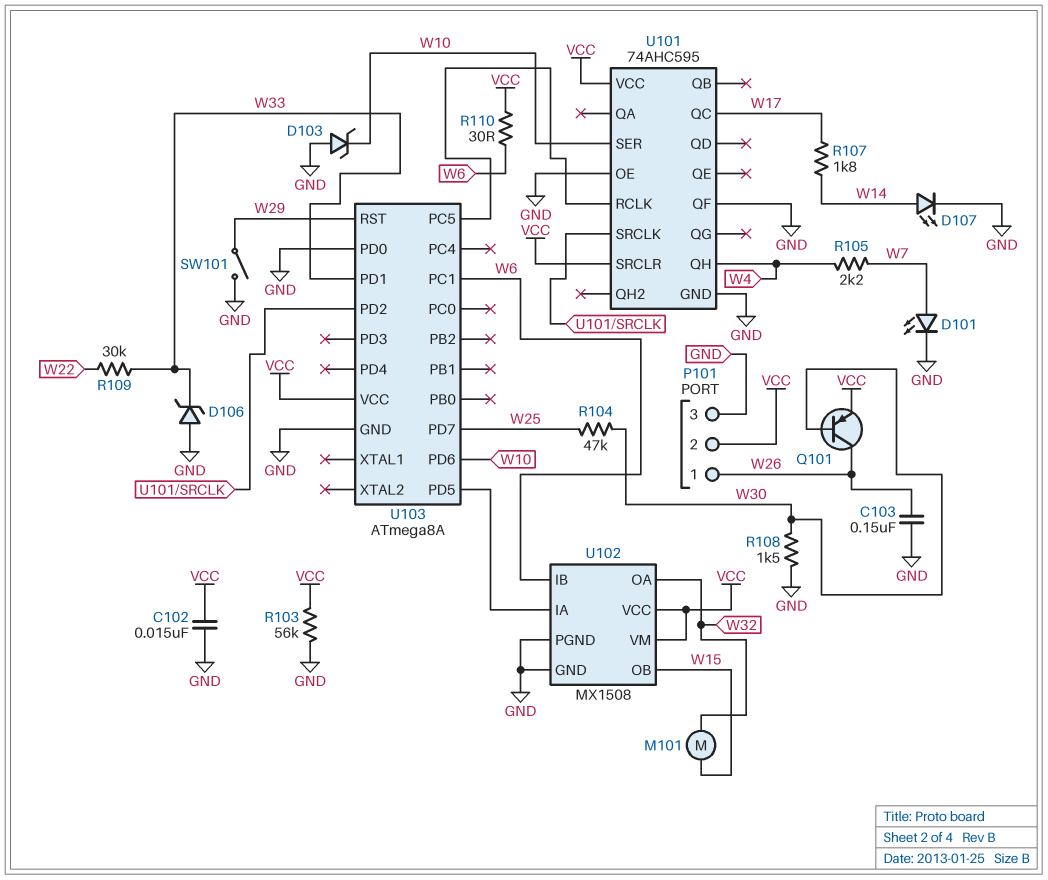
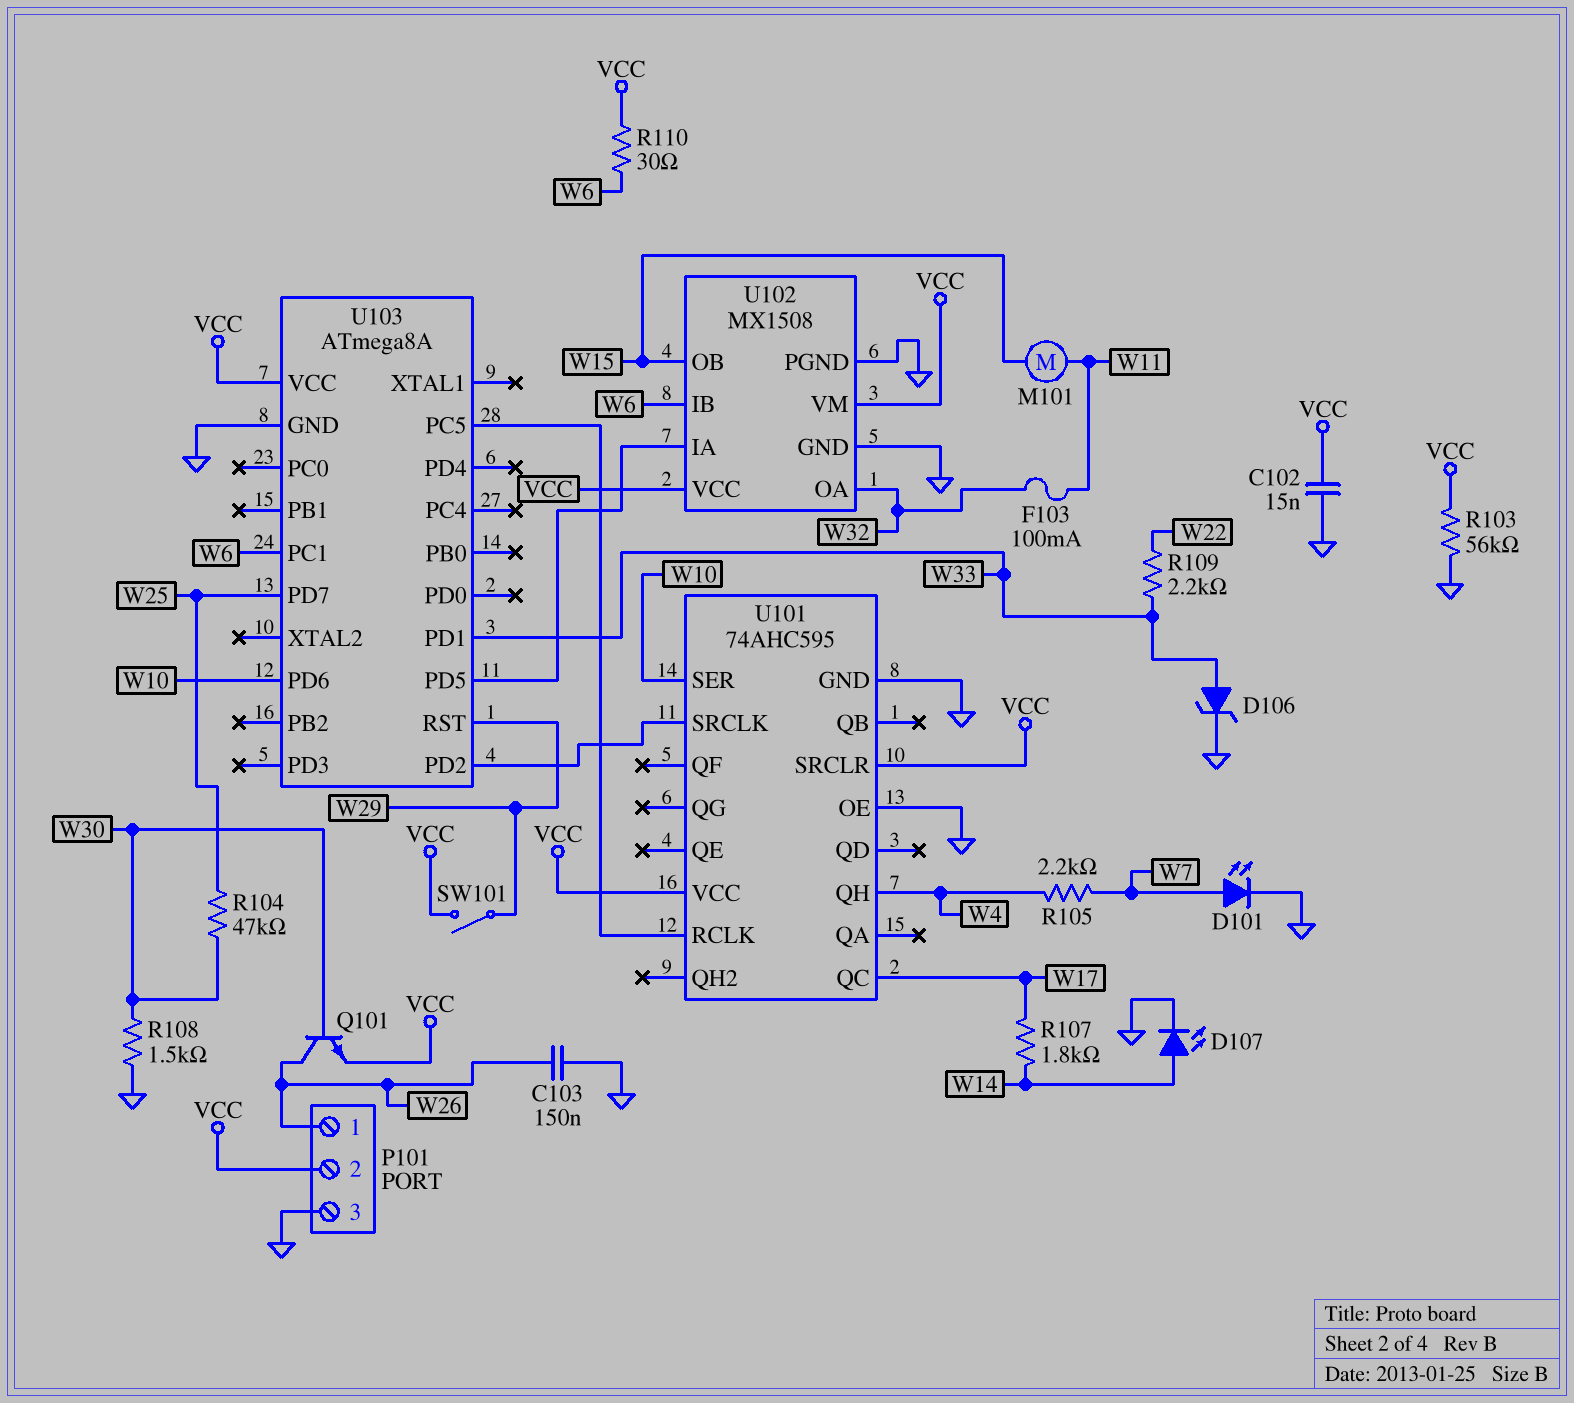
D103: zener (A GND, K W10) -> none
D106: zener (A GND, K W33) -> zener (A W33, K GND)
F103: none -> 100mA (W11, W32)
M101: motor (W15, W32) -> motor (W11, W15)
Q101: PNP (B W30, C W26, E VCC) -> NPN (B W30, C W26, E VCC)
R109: 30k (W22, W33) -> 2.2k (W22, W33)
SW101: switch (GND, W29) -> switch (VCC, W29)
U101 pin QF: GND -> none
U103 pin PD0: GND -> none

